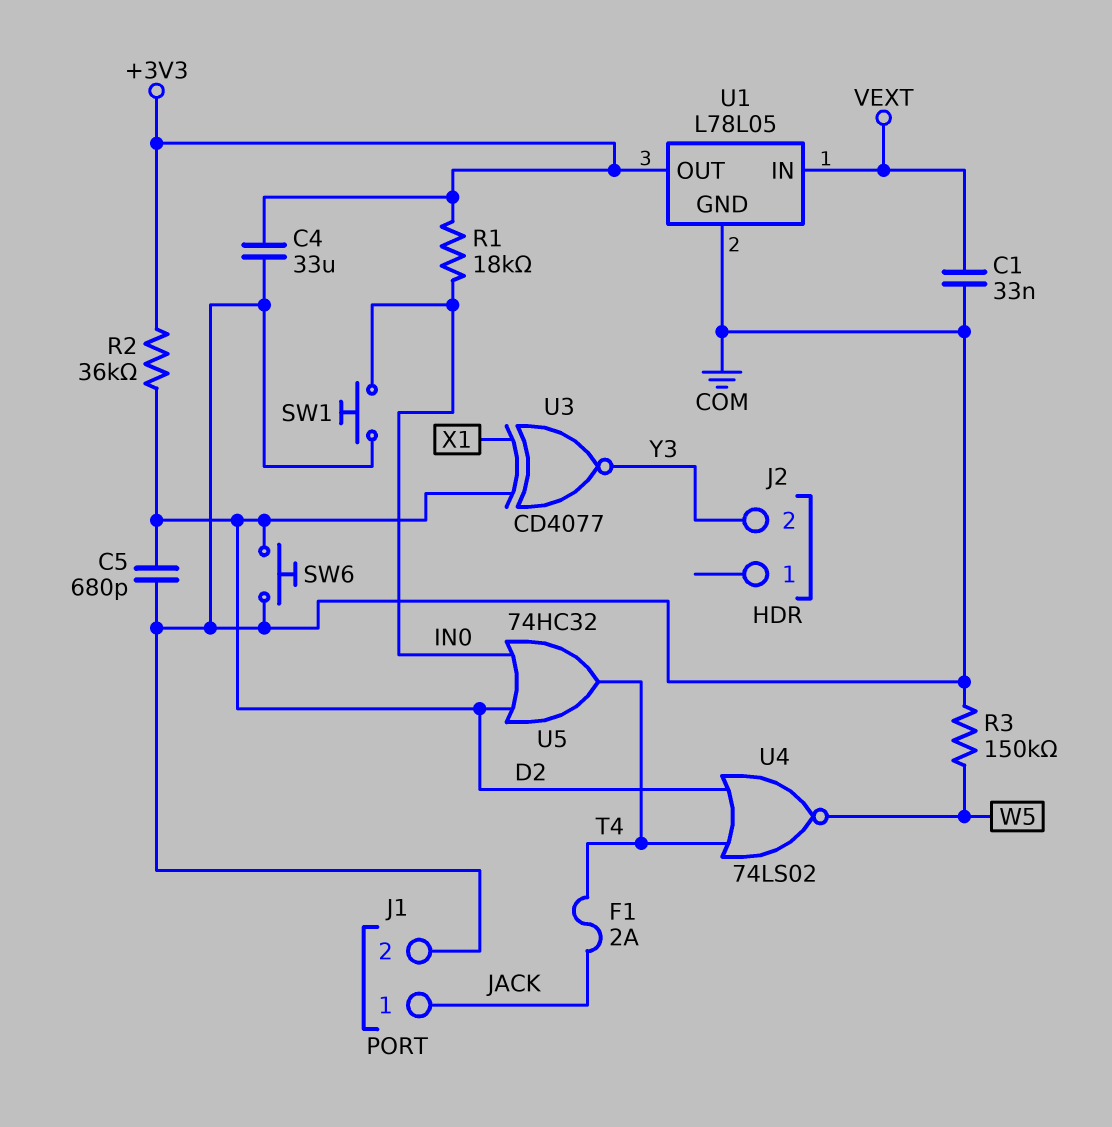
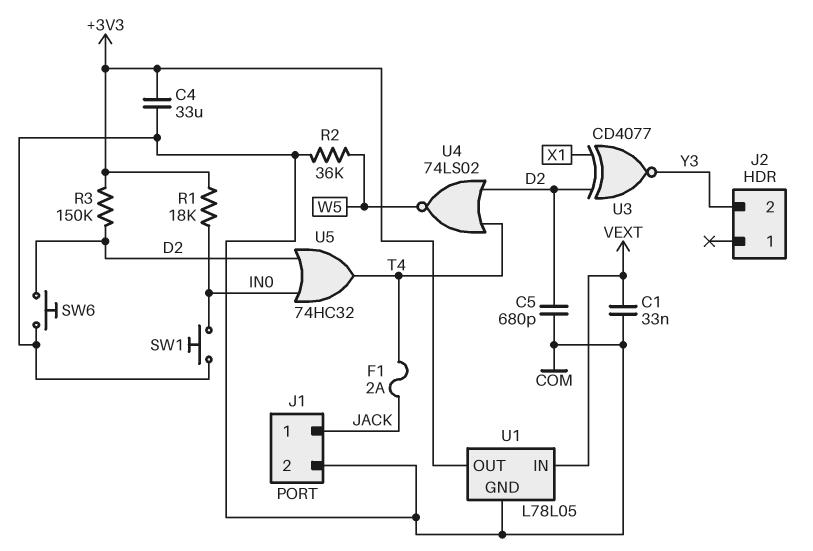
R2: 36k (+3V3, D2) -> 36k (COM, W5)
R3: 150k (COM, W5) -> 150k (+3V3, D2)

